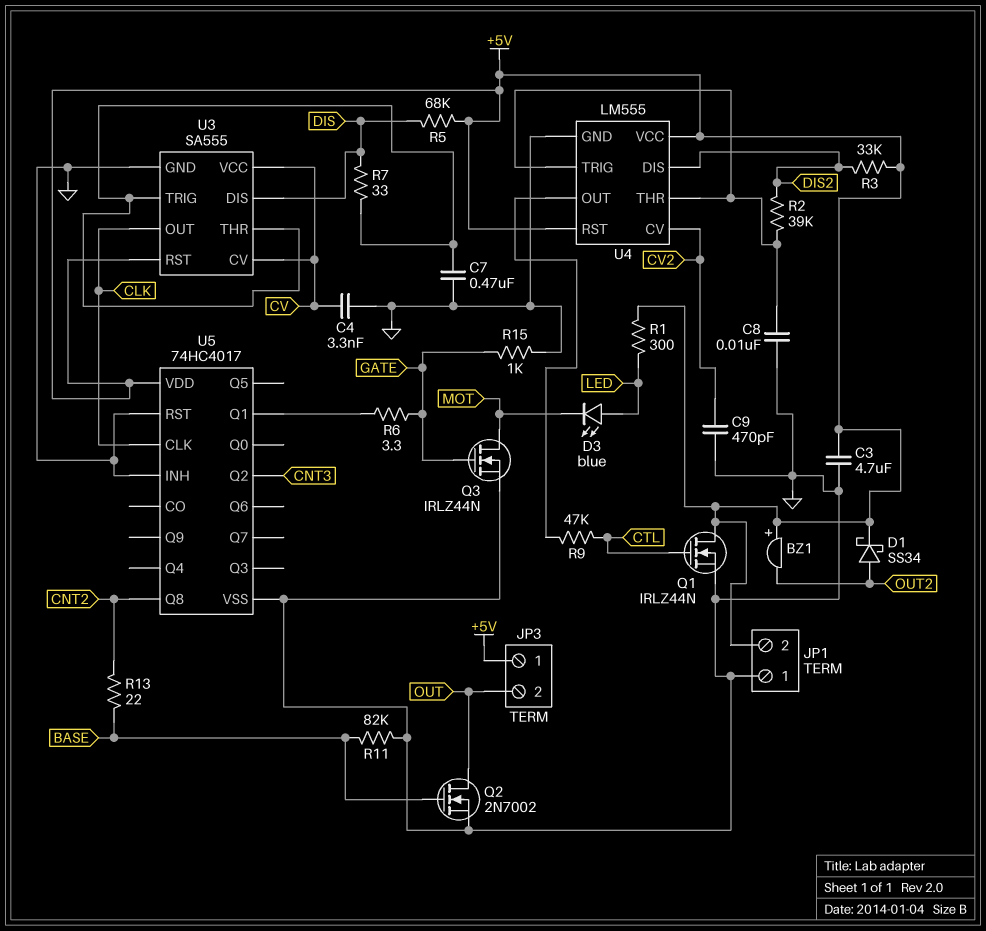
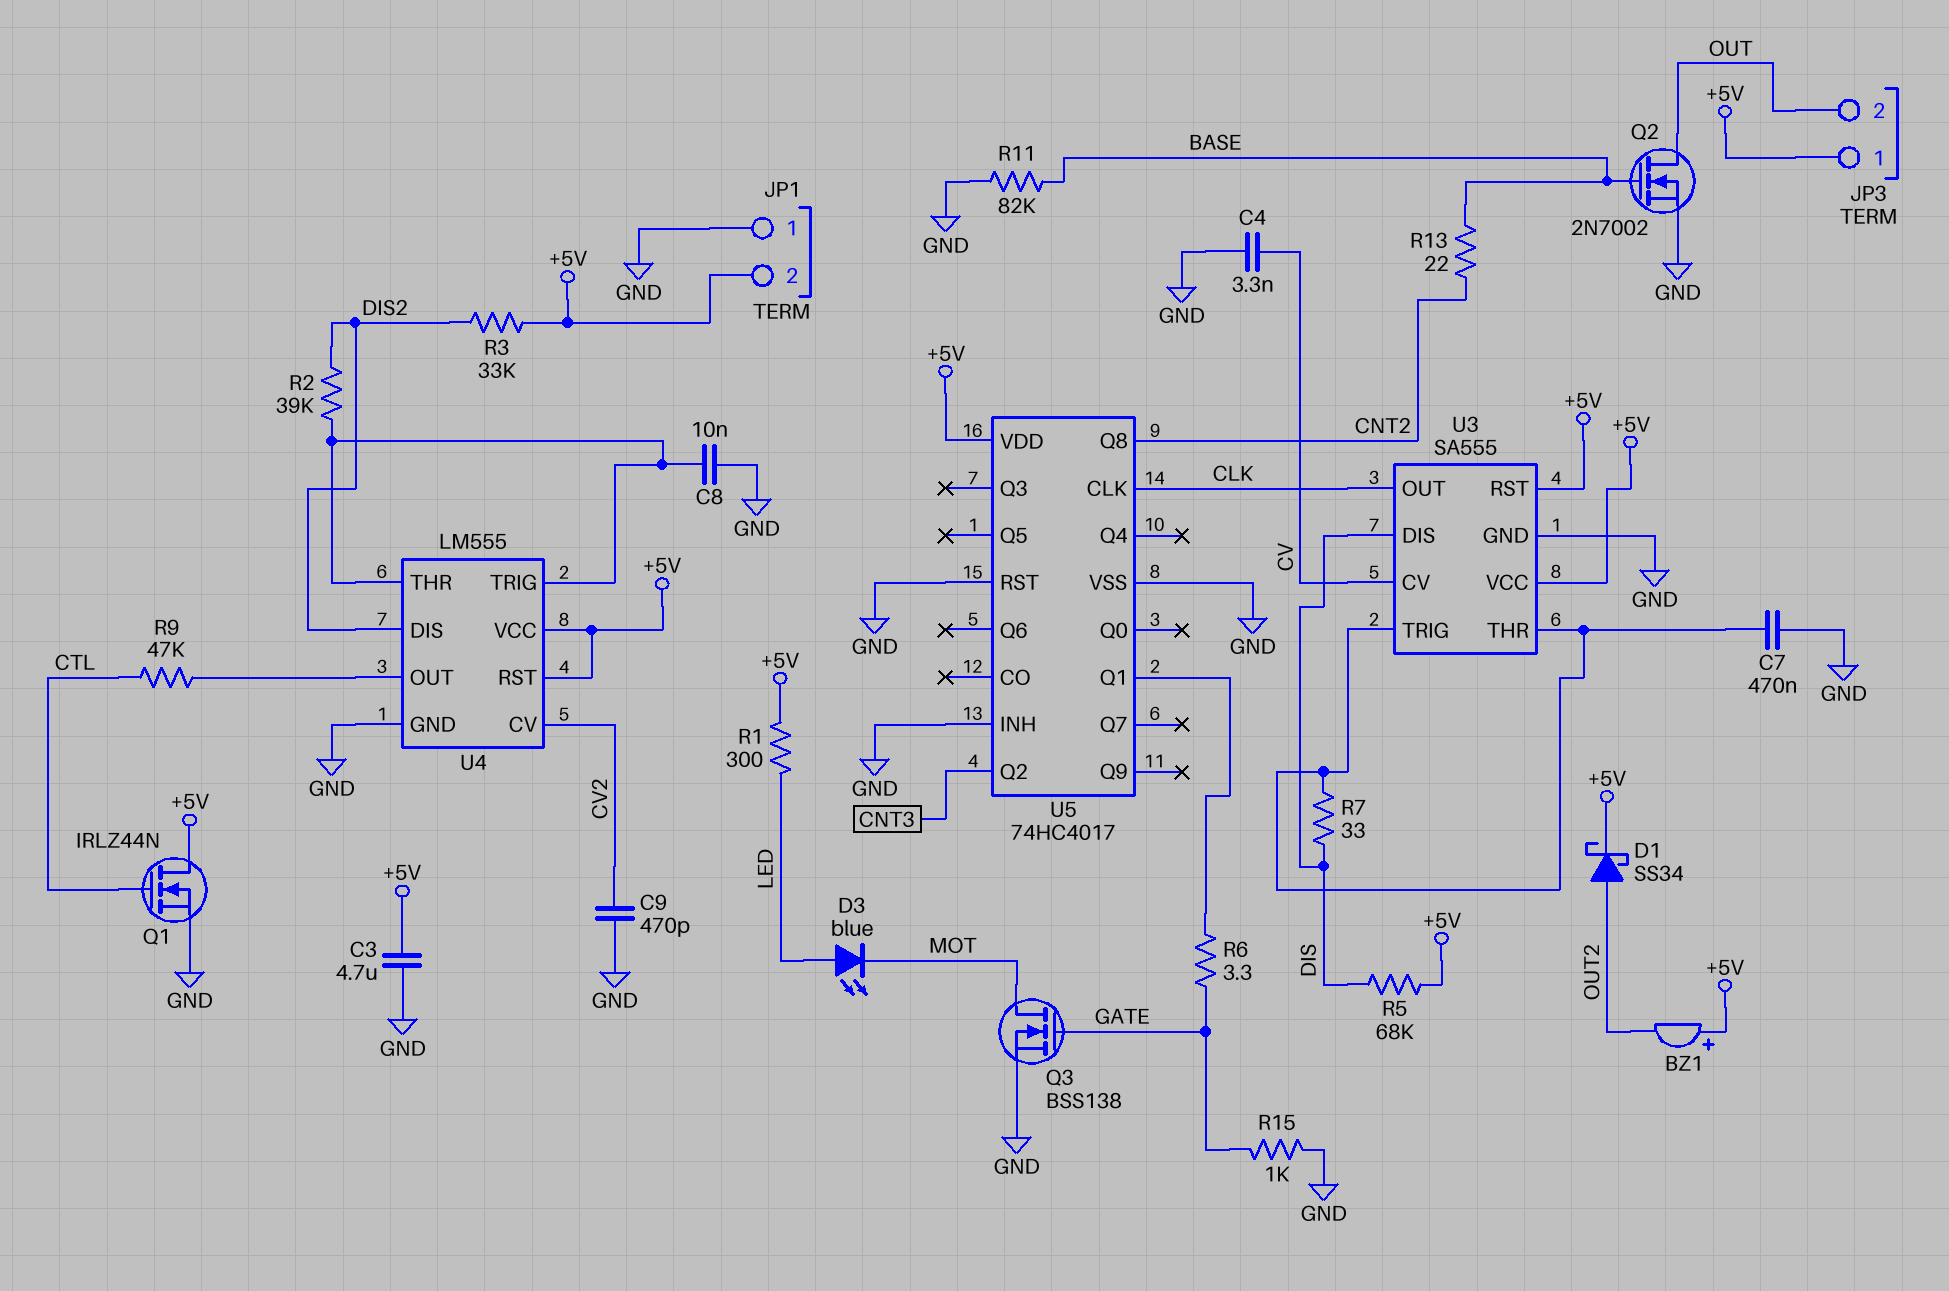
Q3: NMOS IRLZ44N (G GATE, D MOT, S GND) -> NMOS BSS138 (G GATE, D MOT, S GND)
U3 pin VCC: CV -> +5V

